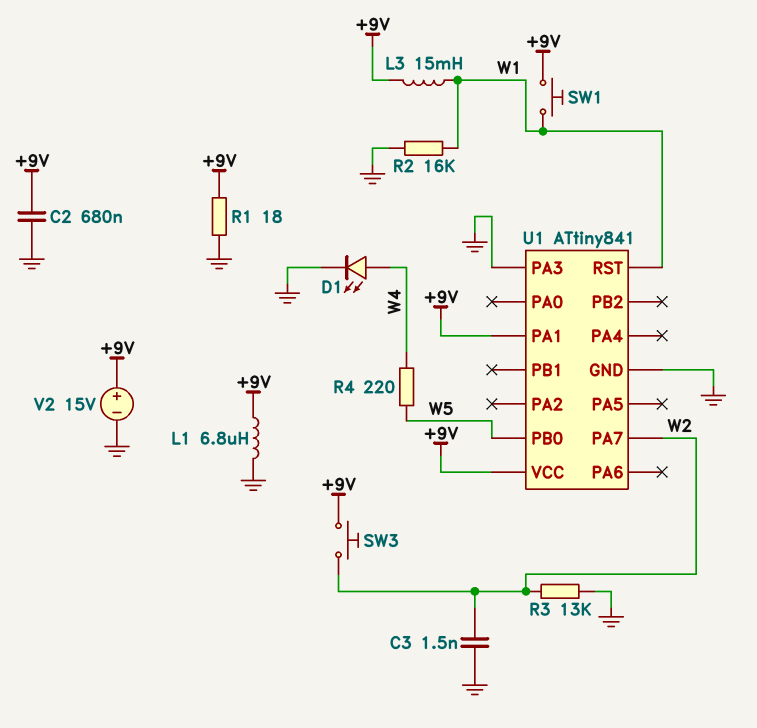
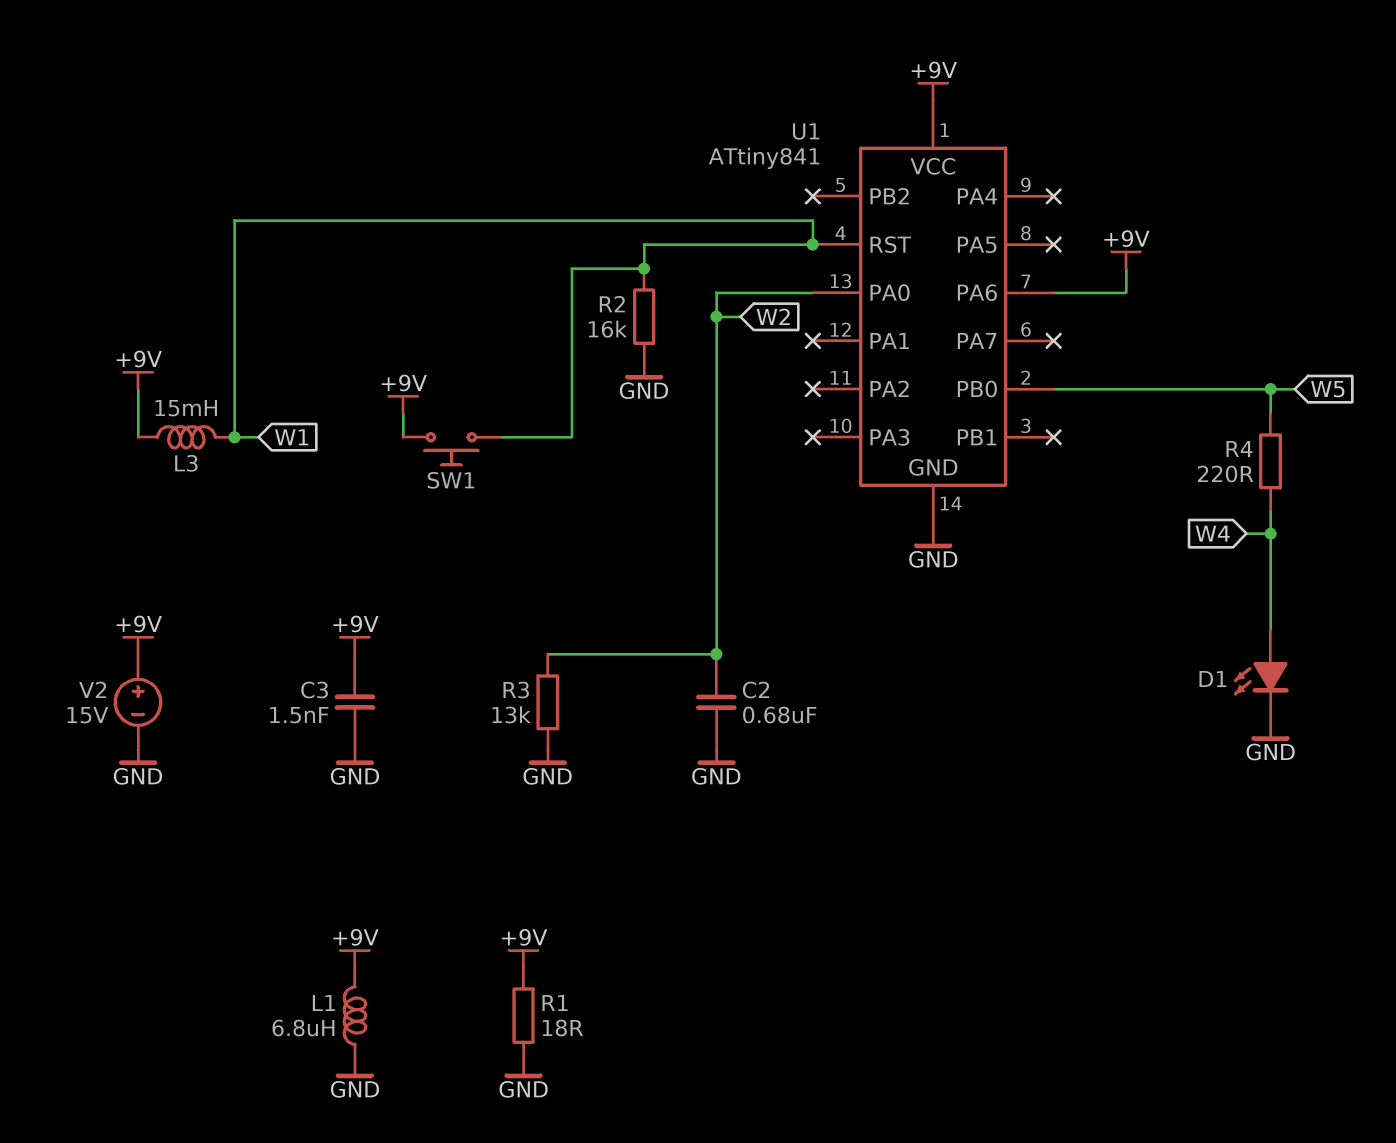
C2: 680nF (+9V, GND) -> 680nF (GND, W2)
C3: 1.5nF (GND, W2) -> 1.5nF (+9V, GND)
SW3: button (+9V, W2) -> none
U1 pin PA0: none -> W2
U1 pin PA1: +9V -> none
U1 pin PA3: GND -> none
U1 pin PA6: none -> +9V
U1 pin PA7: W2 -> none

